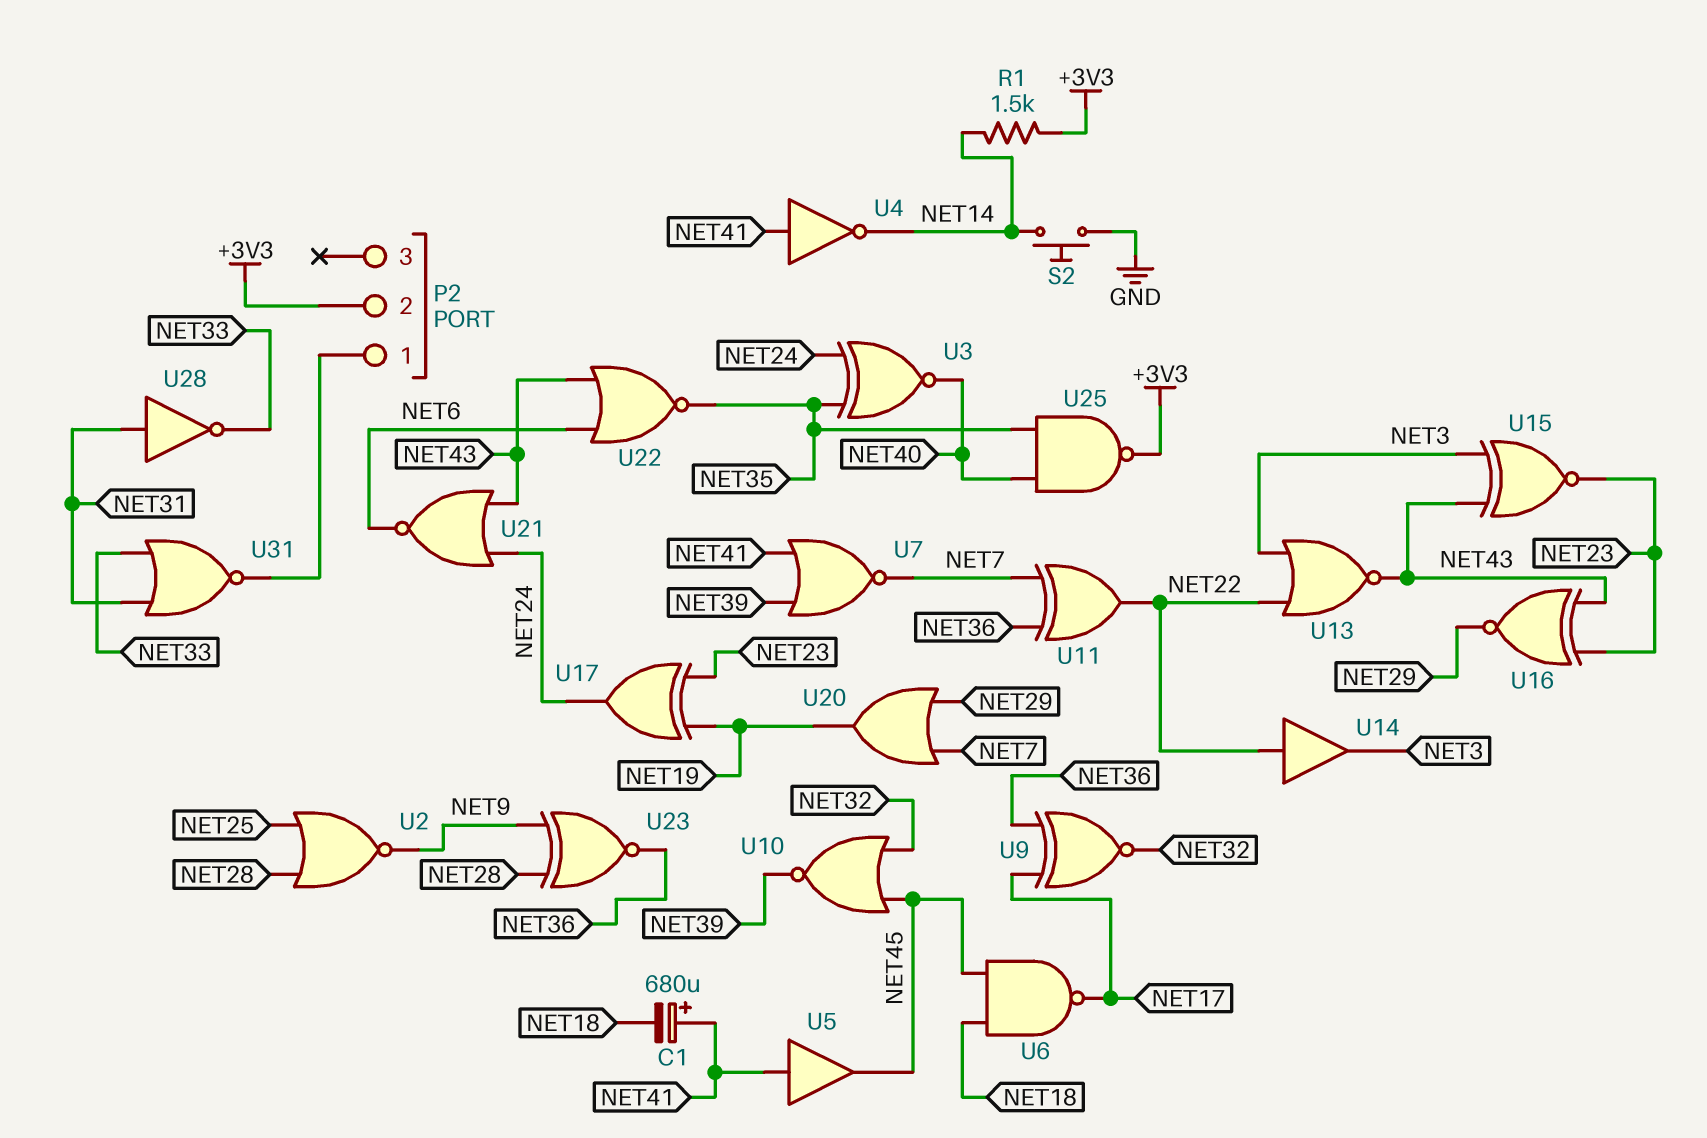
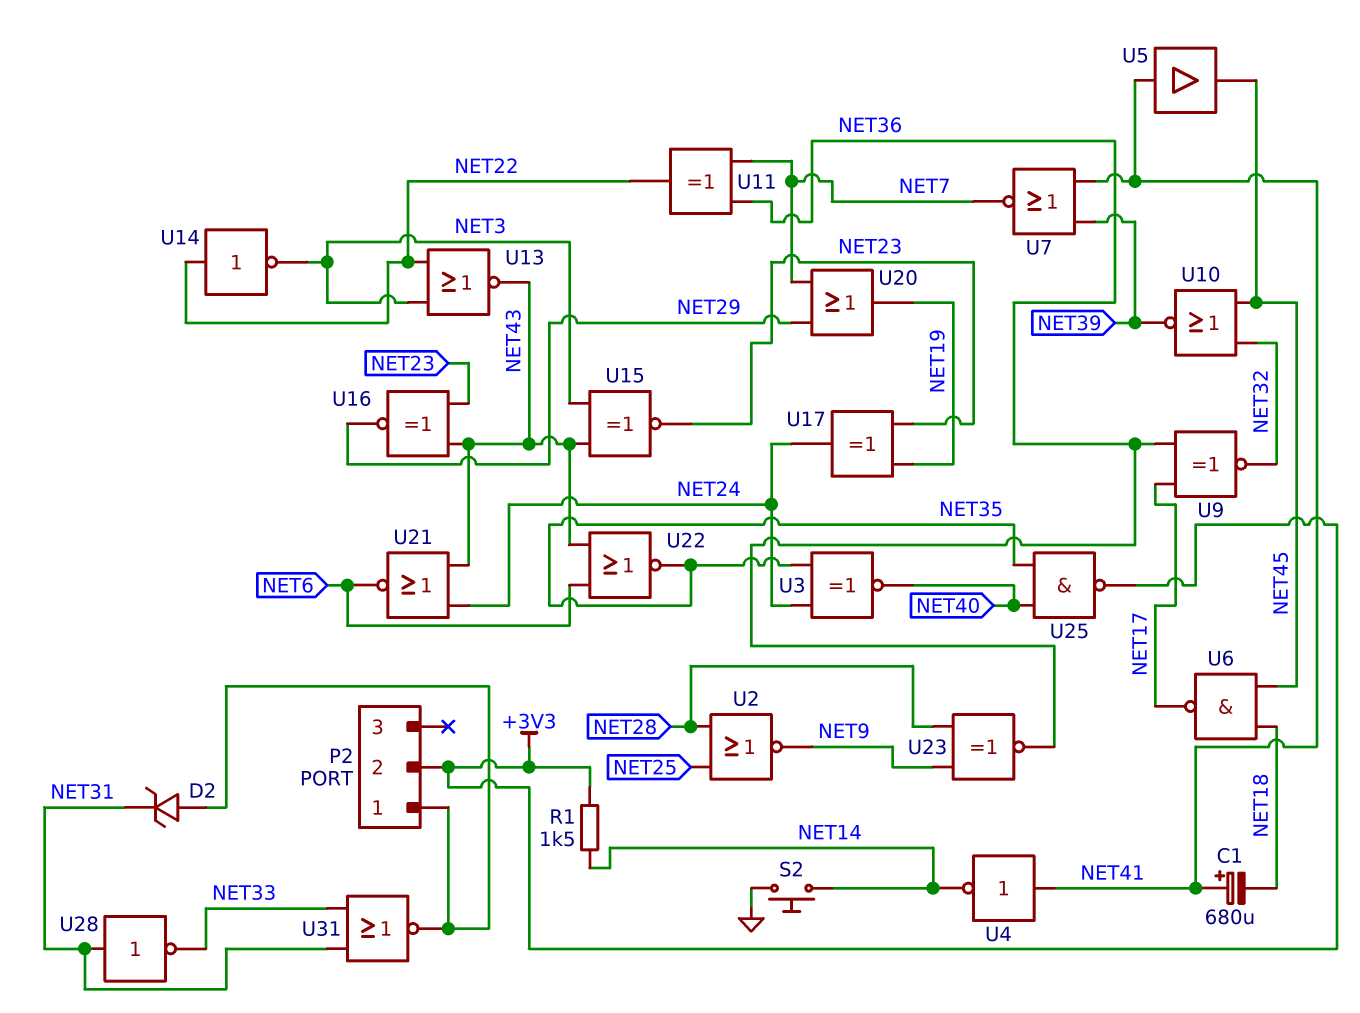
D2: none -> zener (A P2/1, K NET31)
U14: buffer (in NET22, out NET3) -> NOT (in NET22, out NET3)

